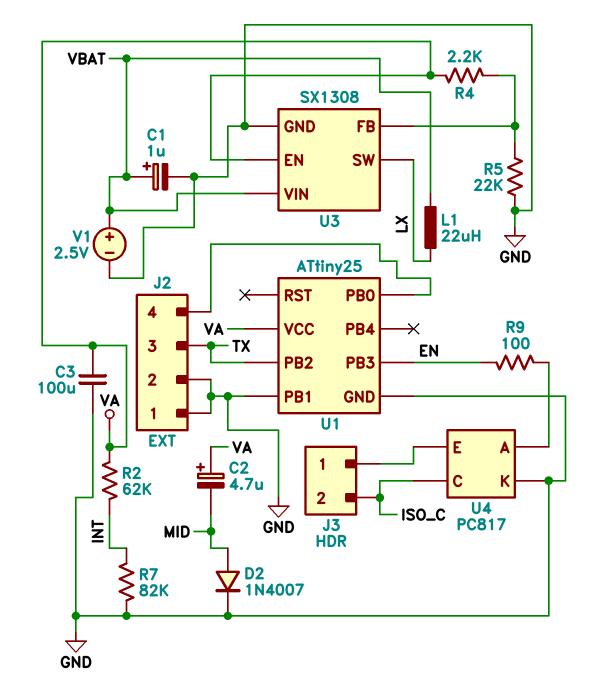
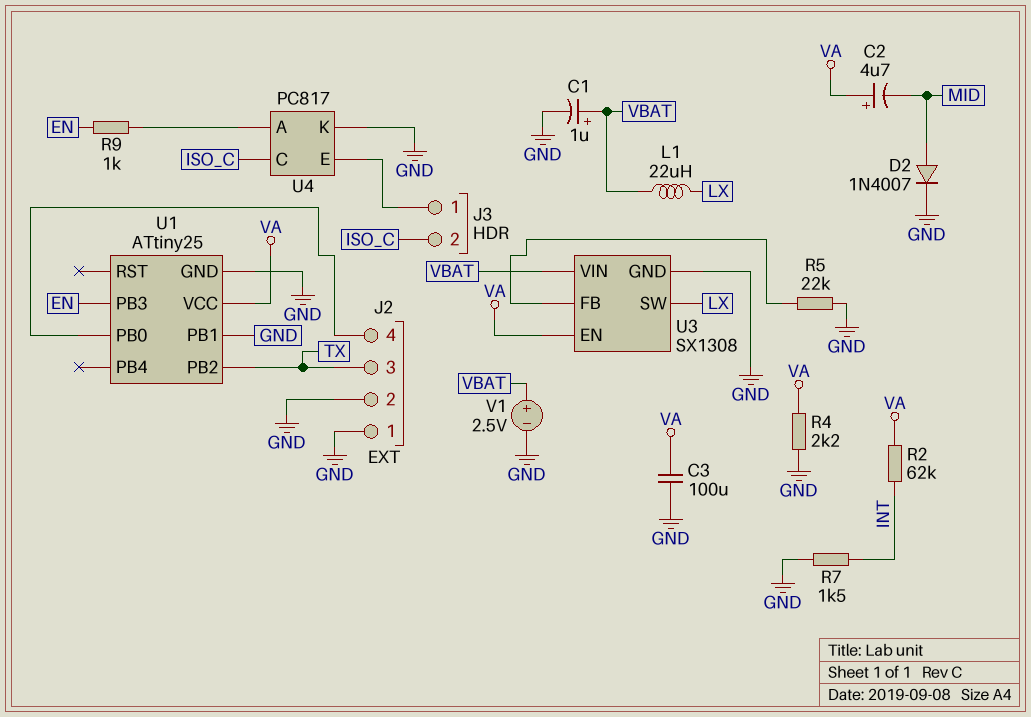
R4: 2.2k (U3/FB, VA) -> 2.2k (GND, VA)
R7: 82k (GND, INT) -> 1.5k (GND, INT)
R9: 100 (EN, U4/A) -> 1k (EN, U4/A)

